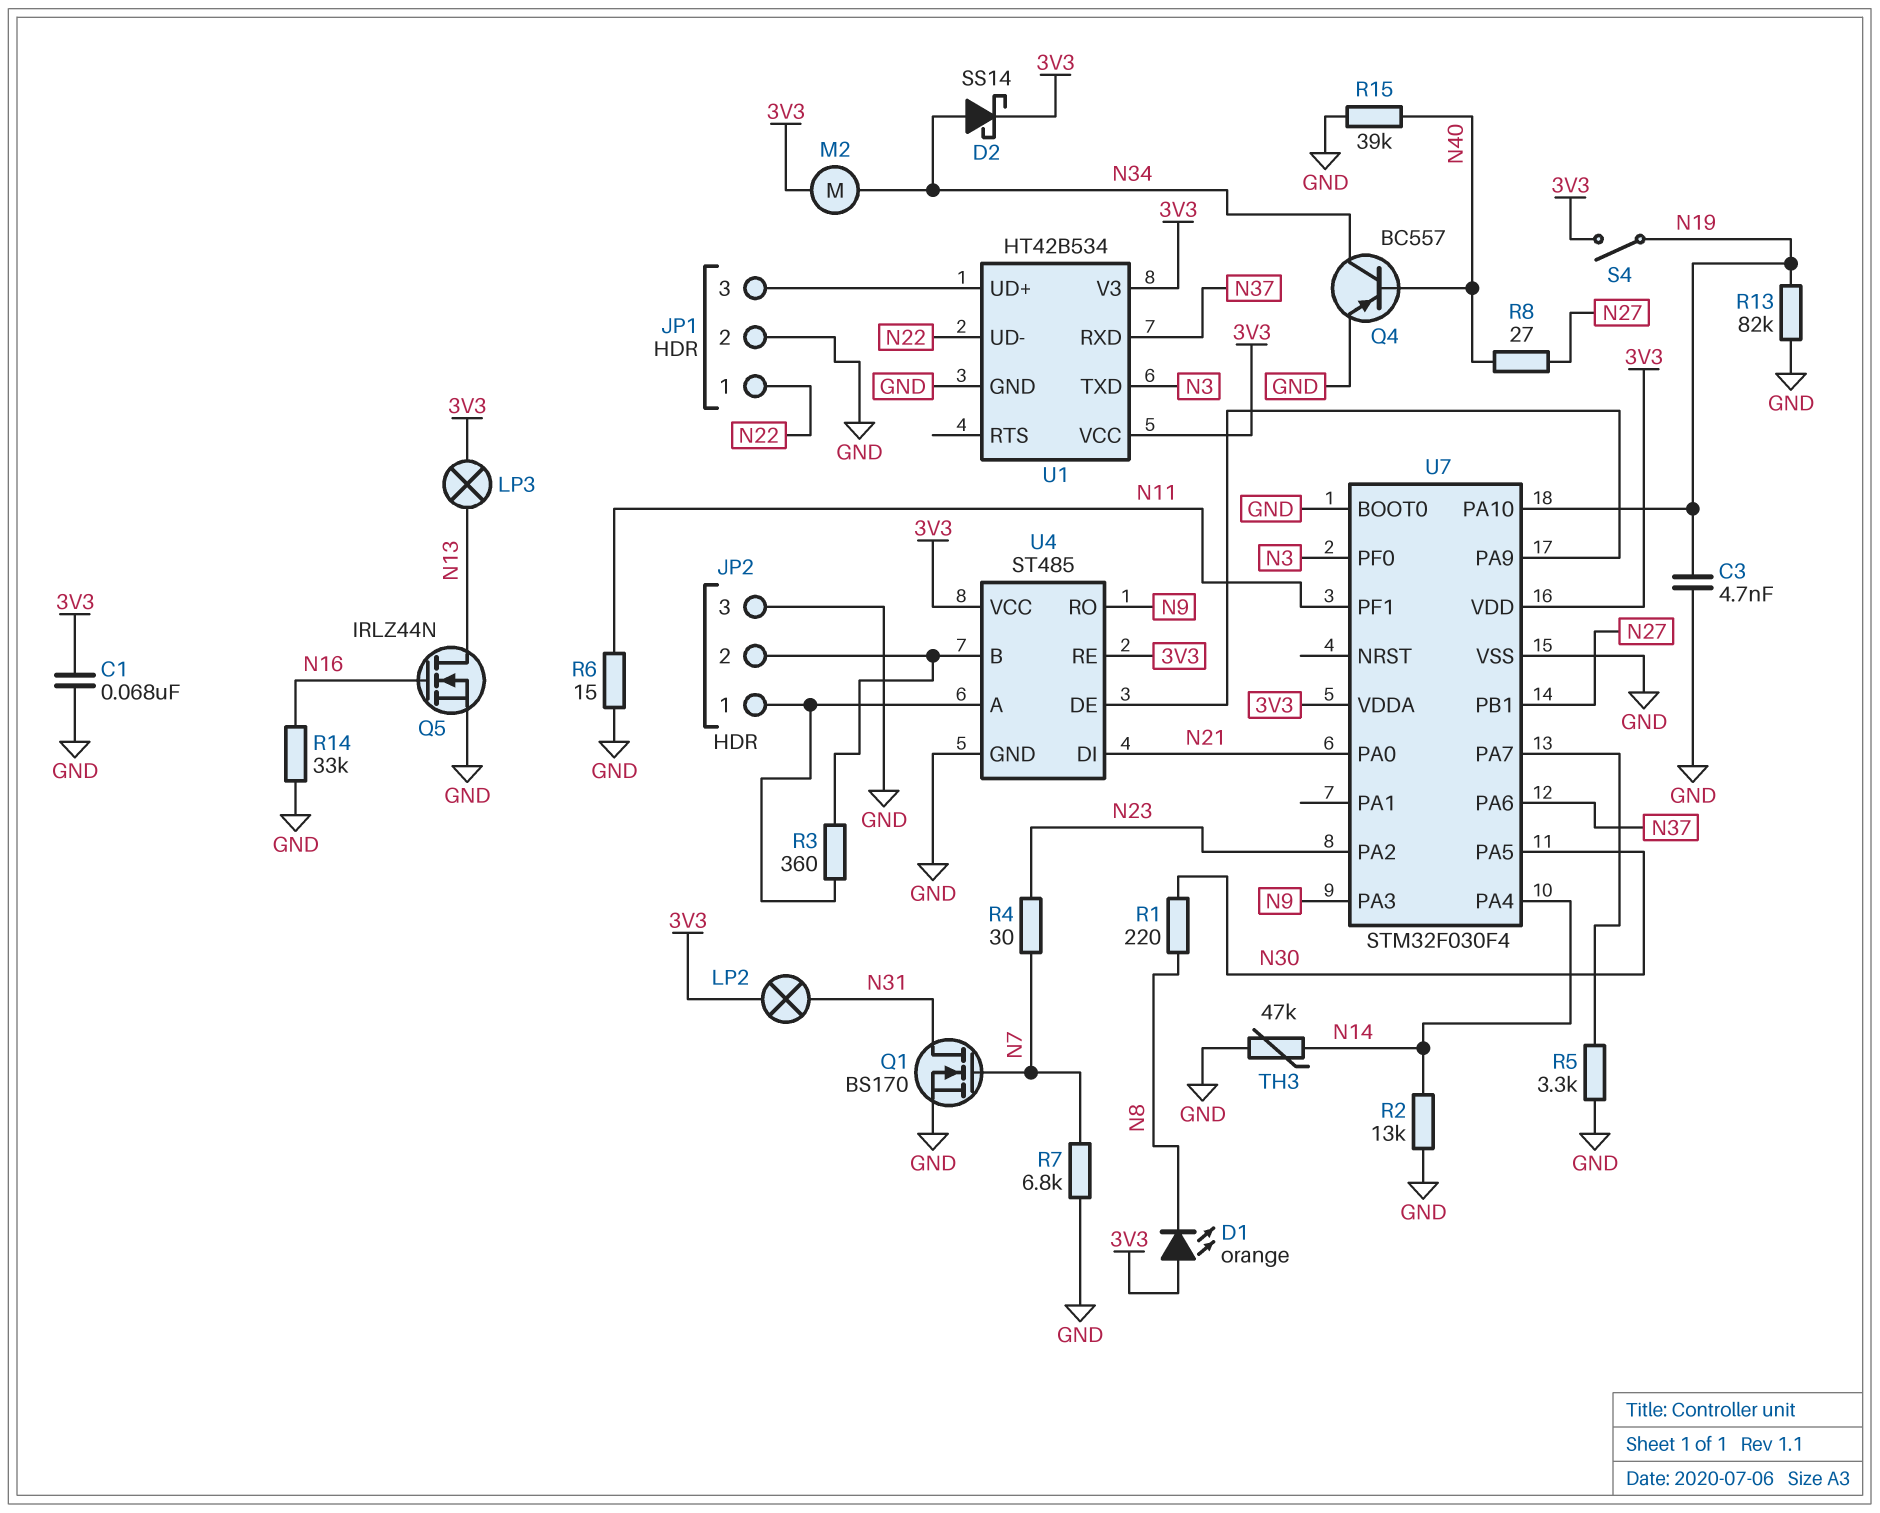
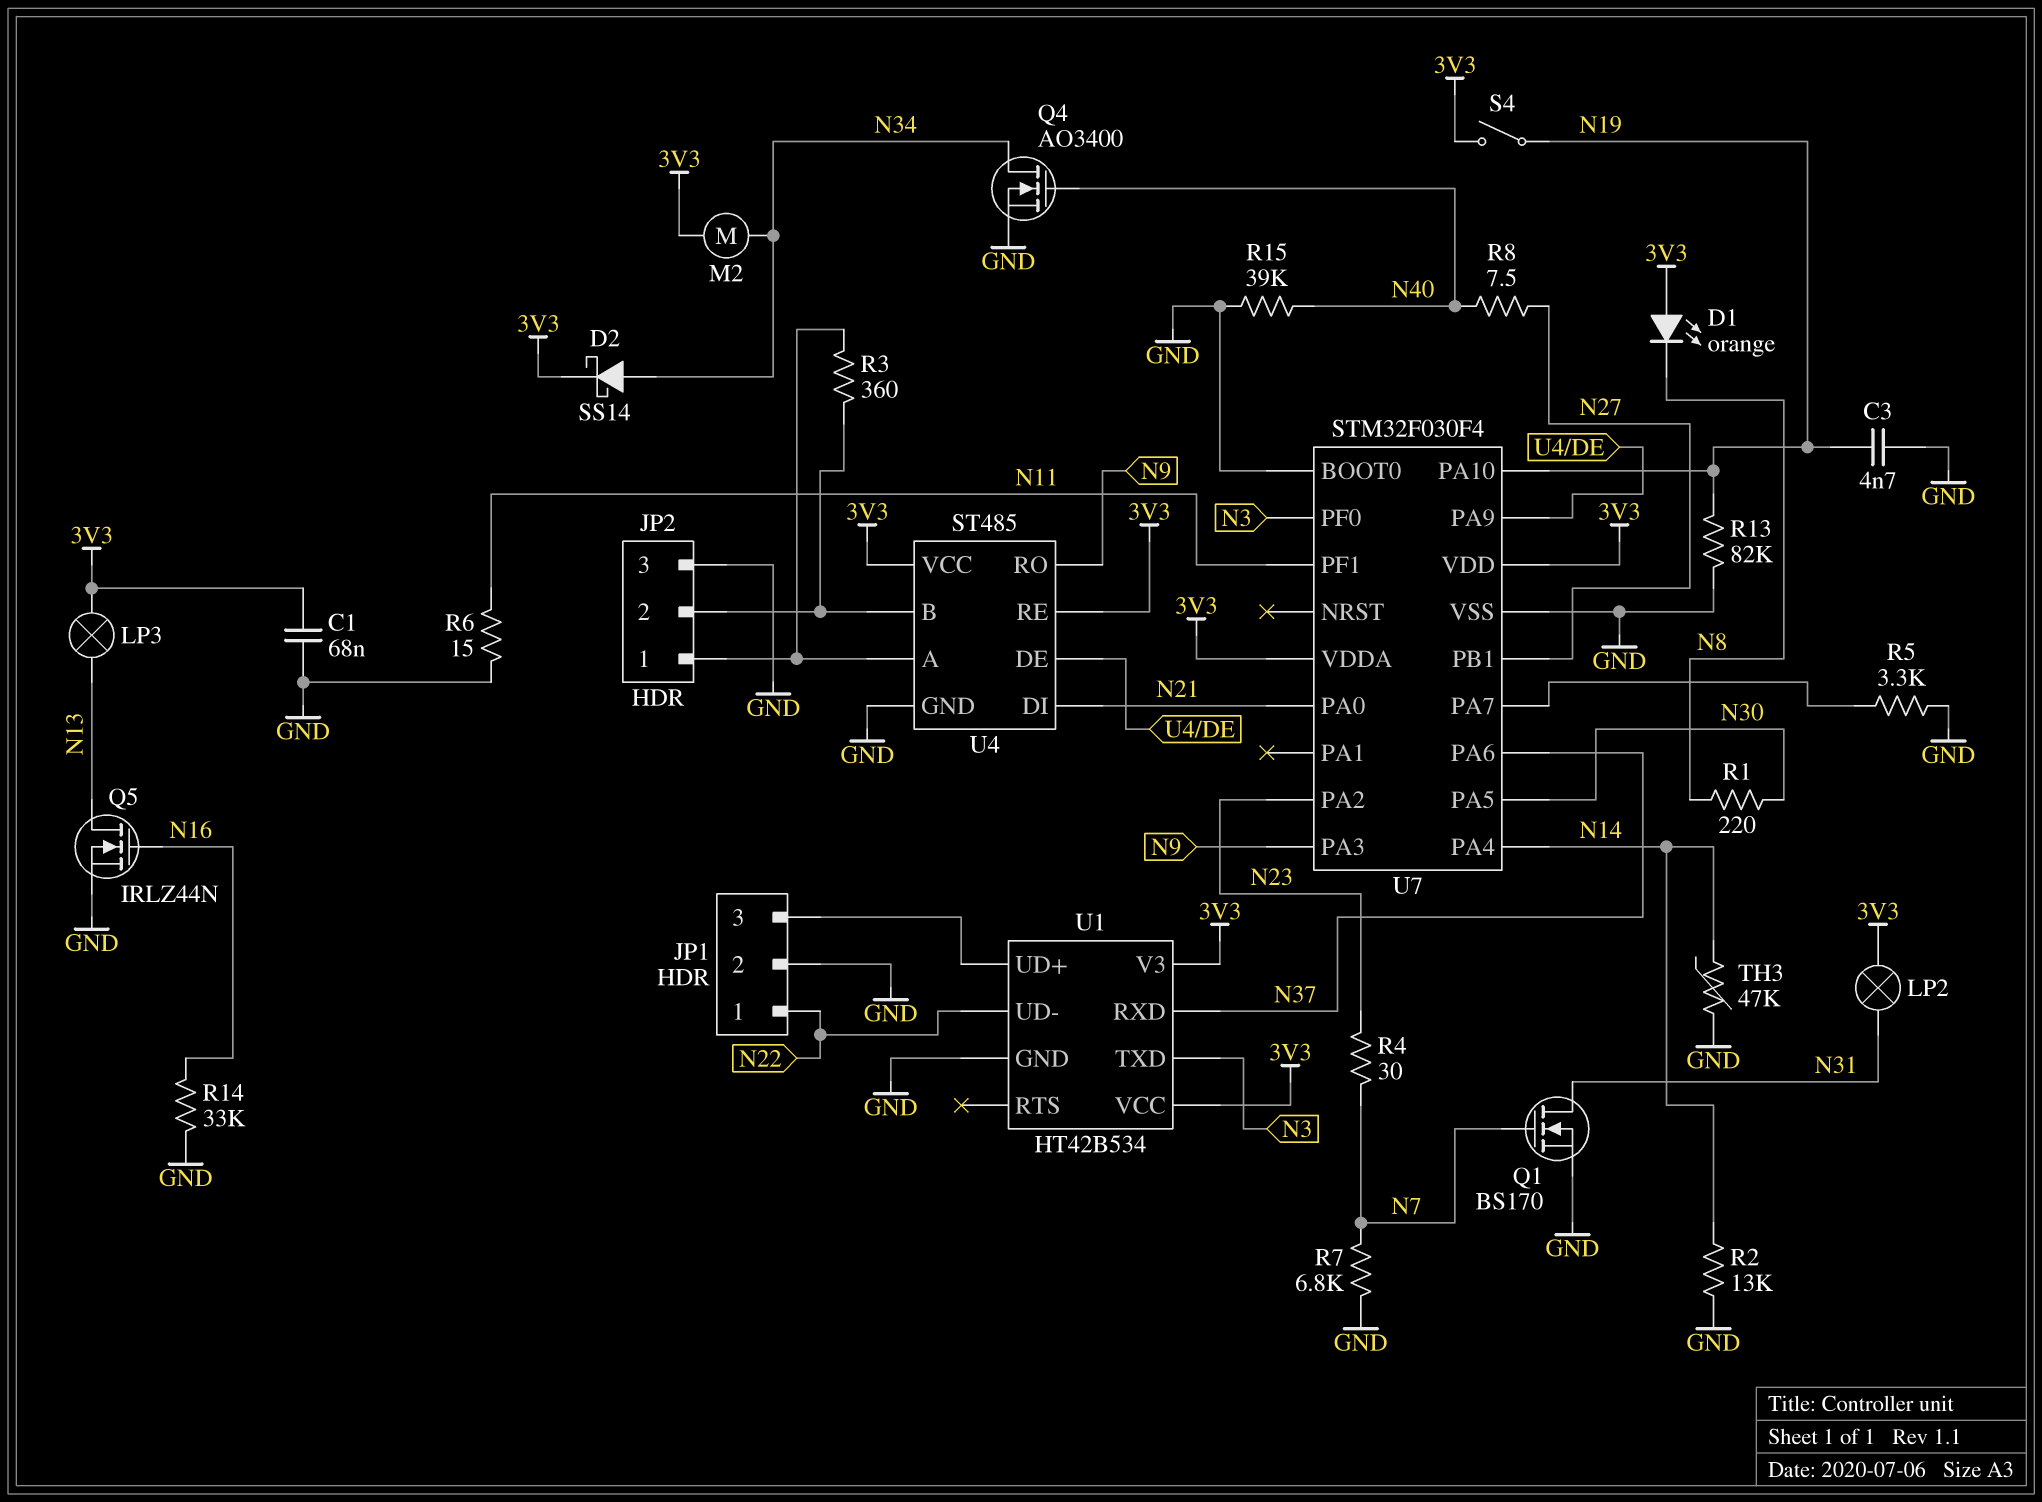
Q4: PNP BC557 (B N40, C N34, E GND) -> NMOS AO3400 (G N40, D N34, S GND)
R8: 27 (N27, N40) -> 7.5 (N27, N40)

